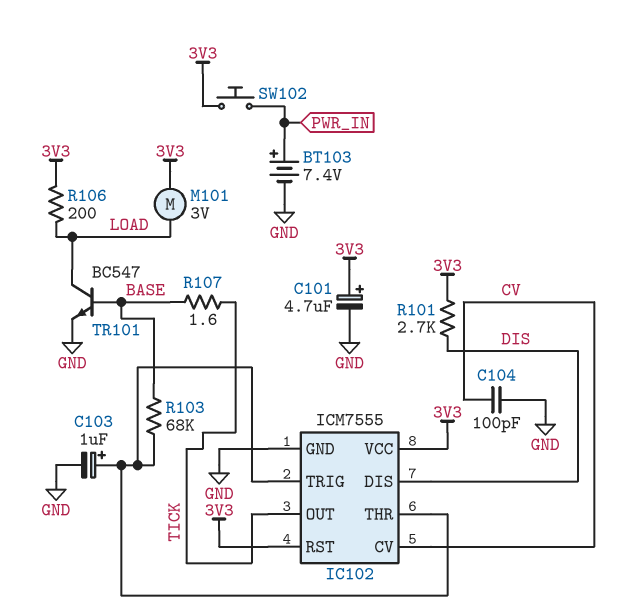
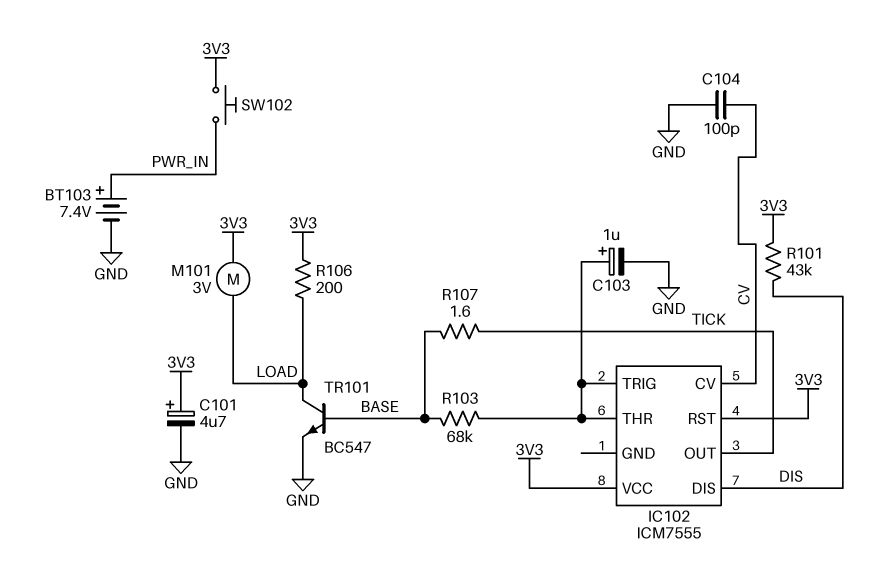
IC102 pin GND: GND -> none
R101: 2.7k (3V3, DIS) -> 43k (3V3, DIS)

